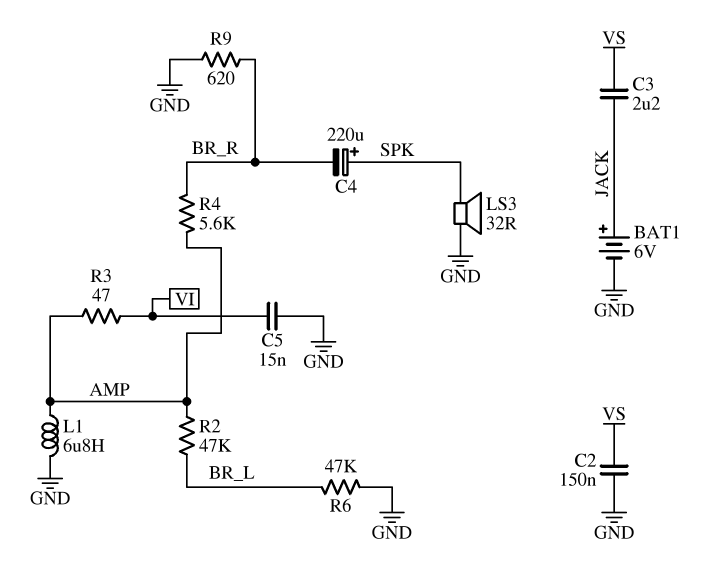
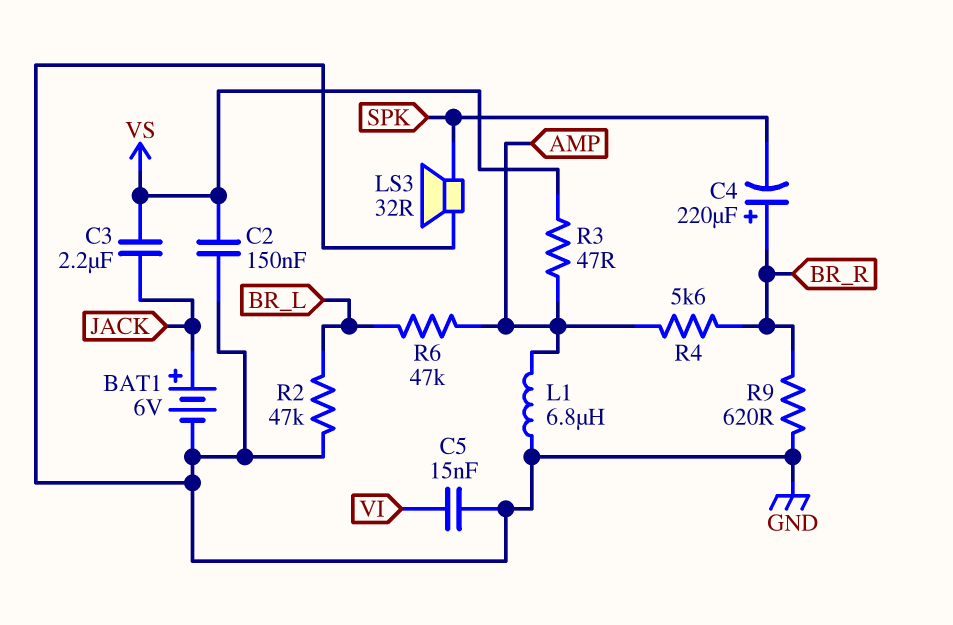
C4: 220uF (plus SPK, minus BR_R) -> 220uF (plus BR_R, minus SPK)
R2: 47k (AMP, BR_L) -> 47k (BR_L, GND)
R3: 47 (AMP, VI) -> 47 (AMP, VS)
R6: 47k (BR_L, GND) -> 47k (AMP, BR_L)

